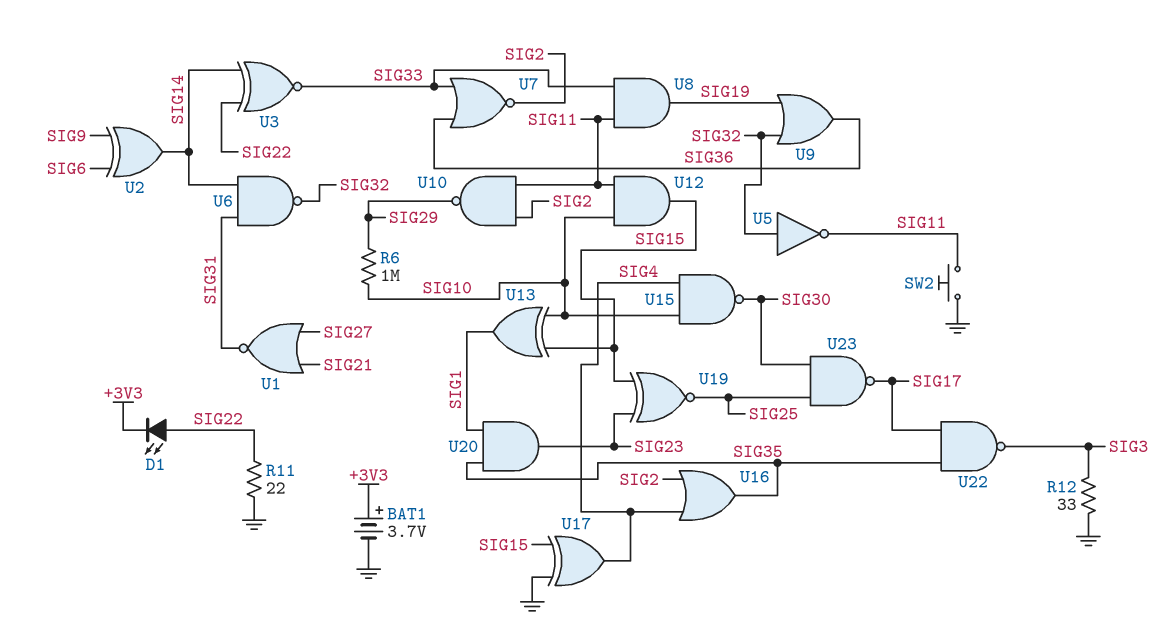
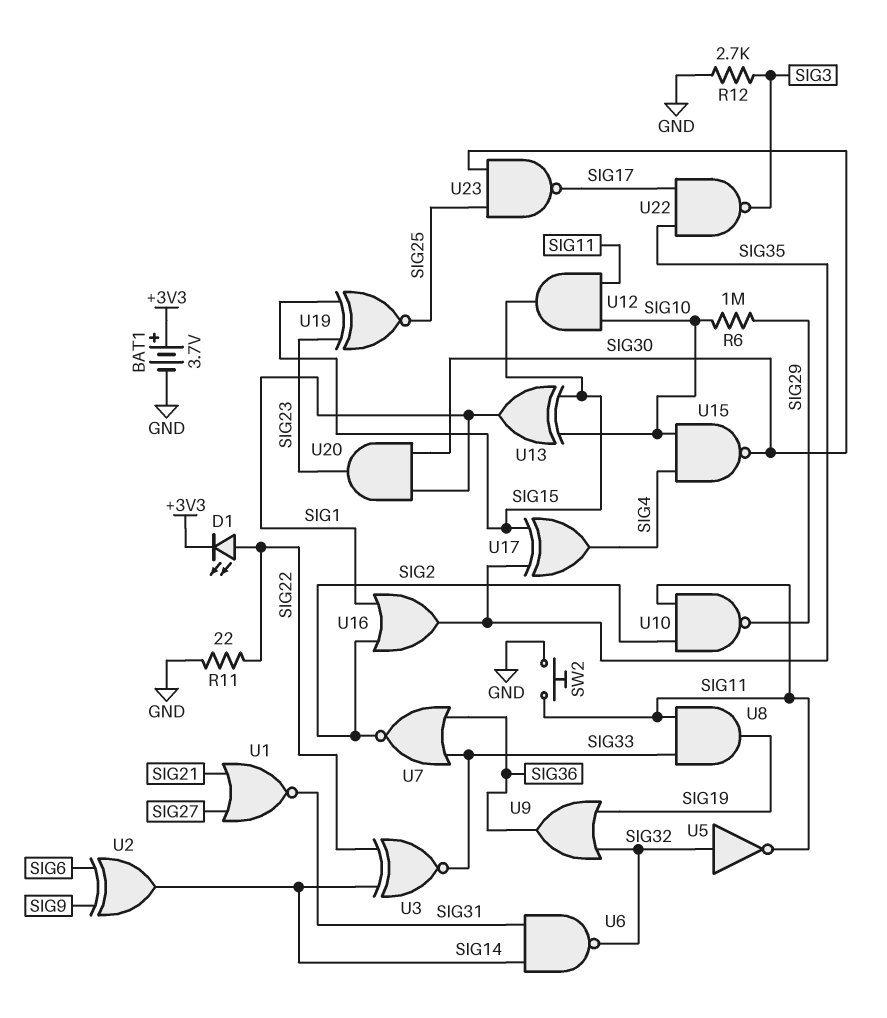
R12: 33 (GND, SIG3) -> 2.7k (GND, SIG3)
U16: OR (in SIG2, in SIG4, out SIG35) -> OR (in SIG1, in SIG2, out SIG35)
U17: XOR (in GND, in SIG15, out SIG4) -> XOR (in SIG15, in SIG35, out SIG4)
U20: AND (in SIG1, in SIG35, out SIG23) -> AND (in SIG1, in SIG30, out SIG23)

